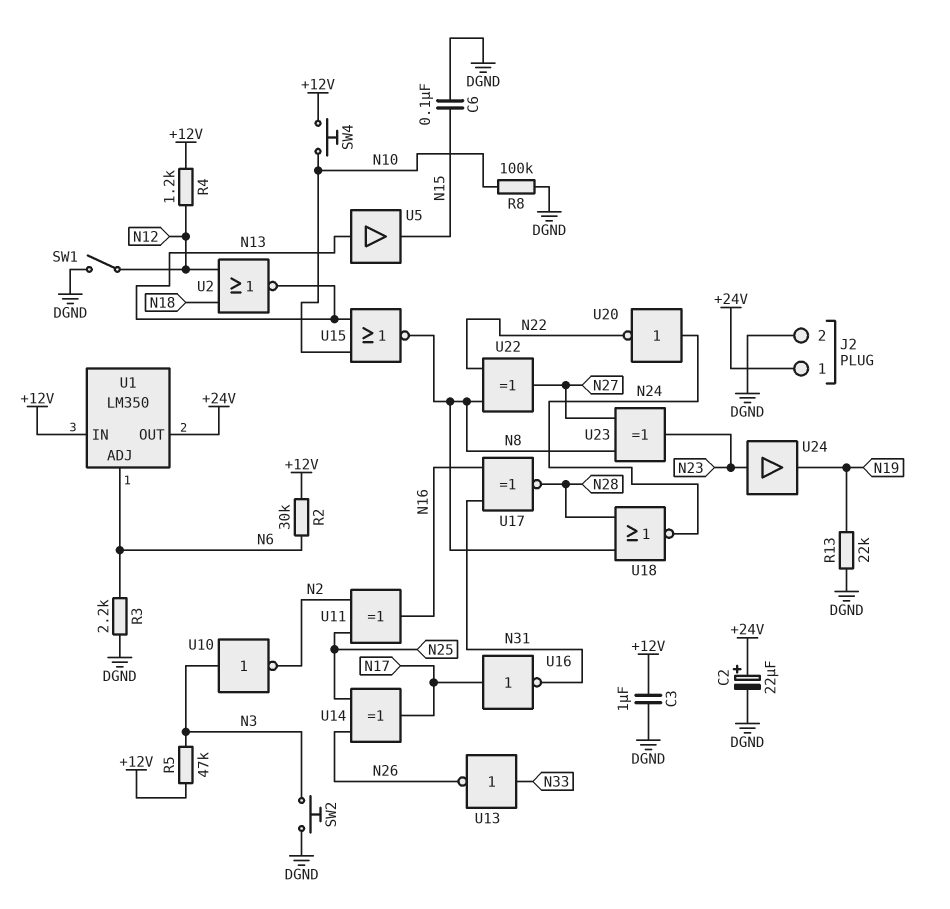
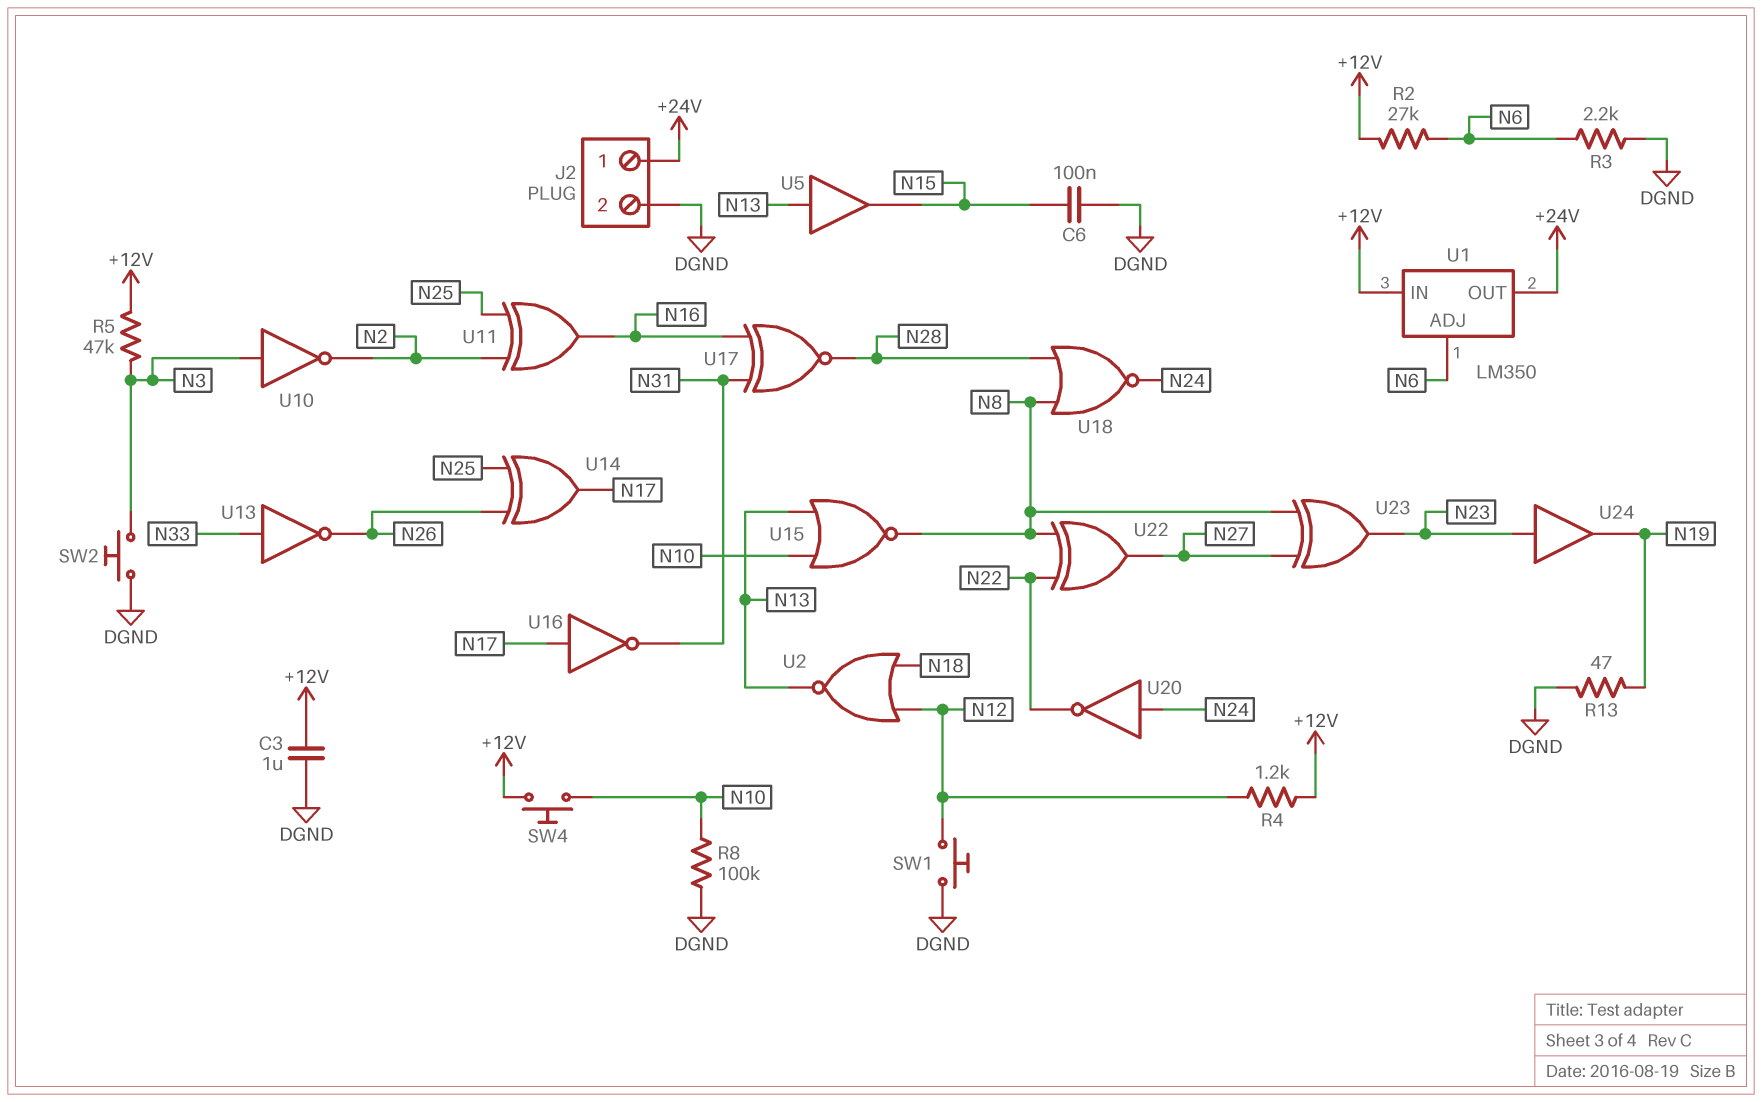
C2: 22uF (plus +24V, minus DGND) -> none
R2: 30k (+12V, N6) -> 27k (+12V, N6)
R13: 22k (DGND, N19) -> 47 (DGND, N19)
SW1: switch (DGND, N12) -> button (DGND, N12)

